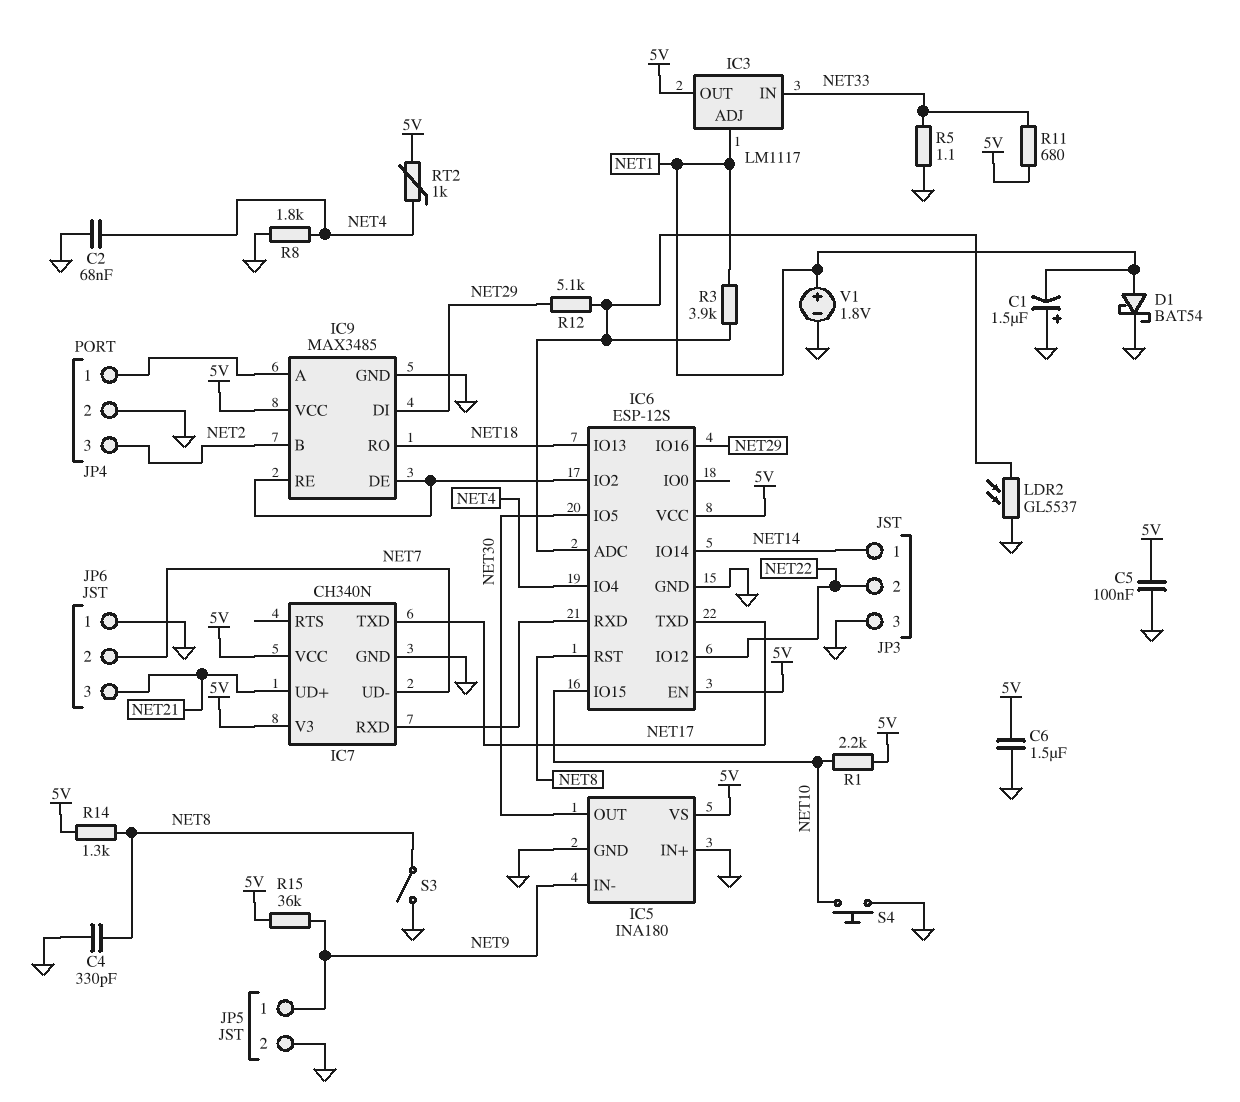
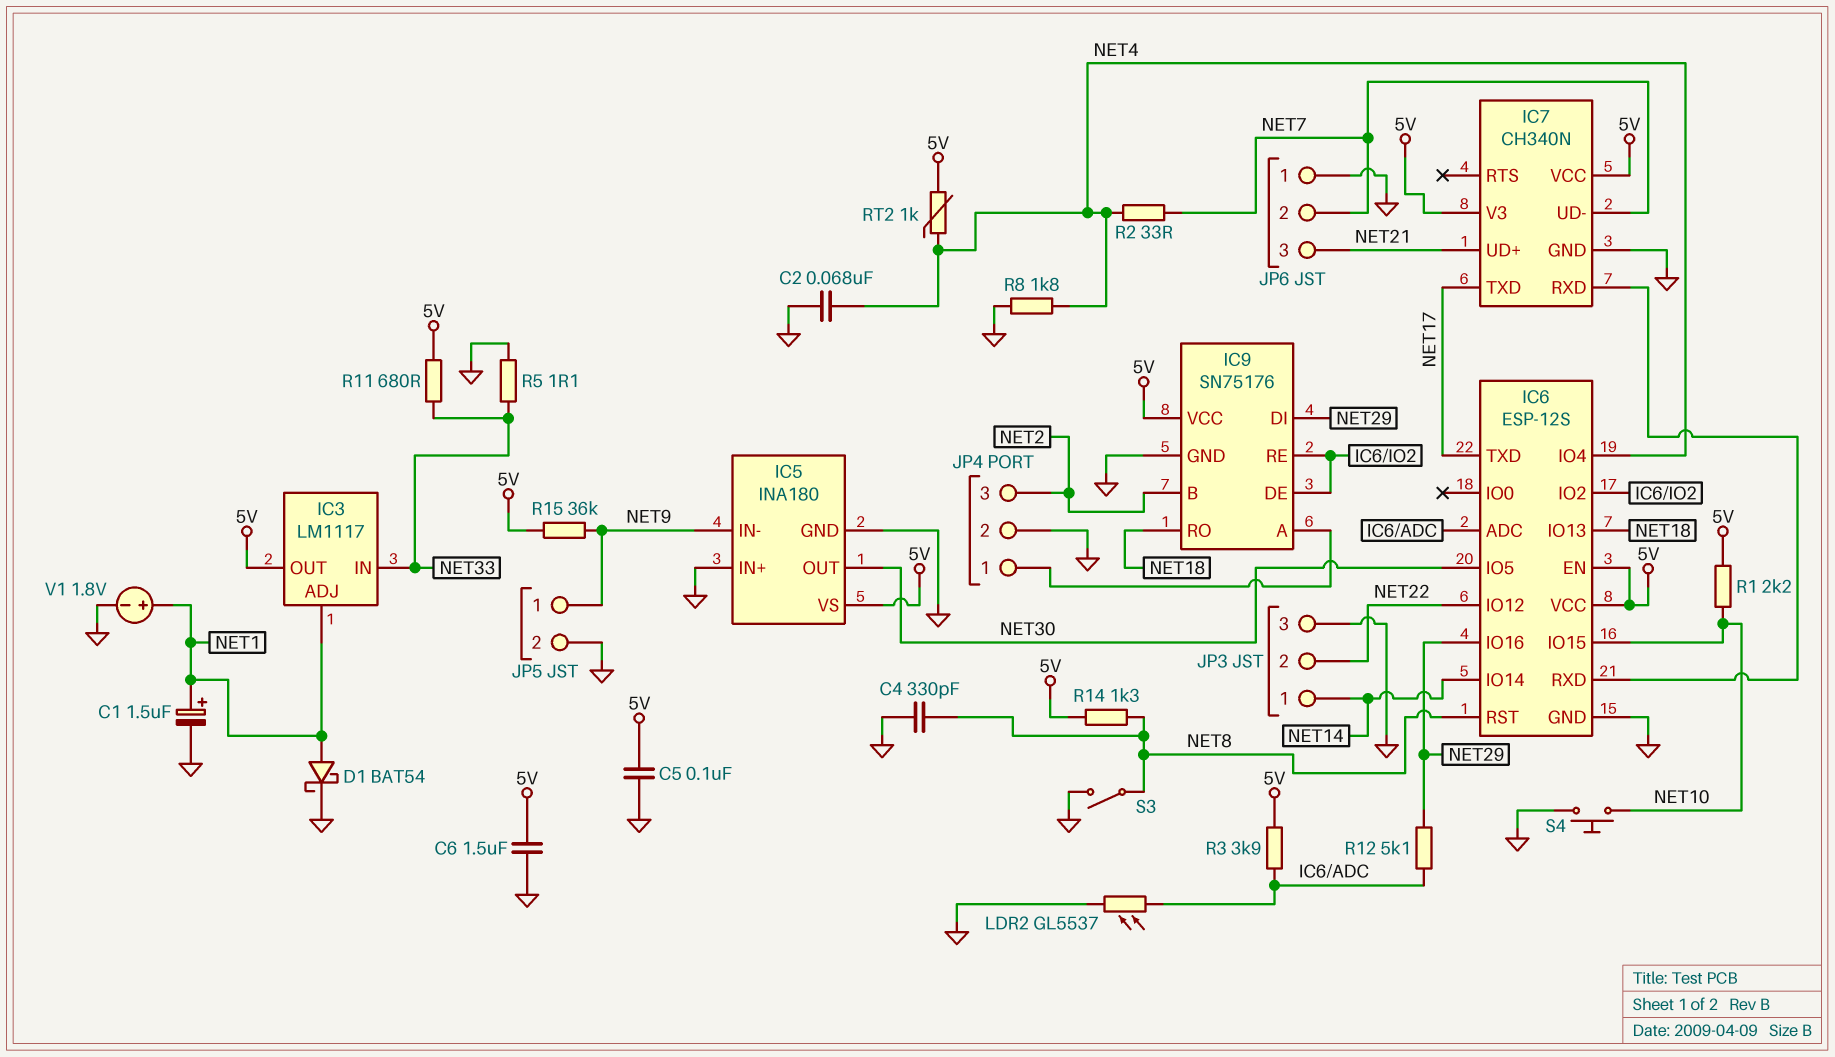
C1: 1.5uF (plus GND, minus NET1) -> 1.5uF (plus NET1, minus GND)
IC9: MAX3485 -> SN75176
R2: none -> 33 (NET4, NET7)
R3: 3.9k (IC6/ADC, NET1) -> 3.9k (5V, IC6/ADC)

